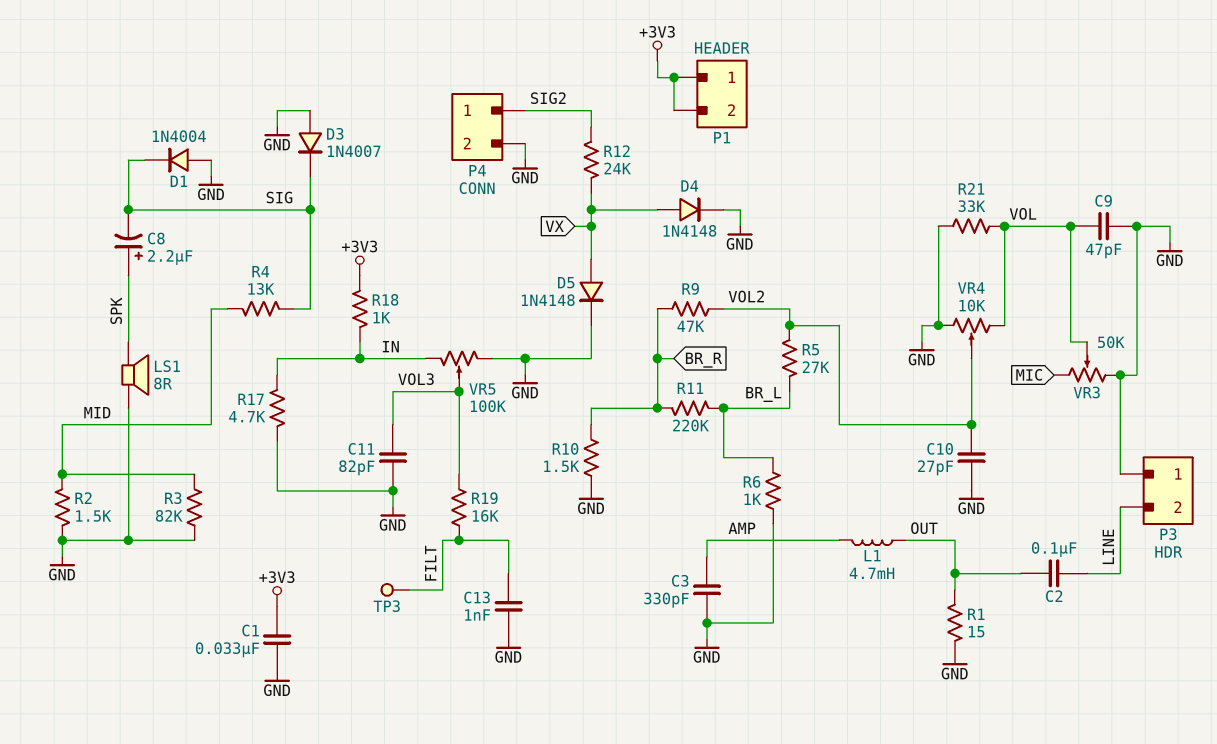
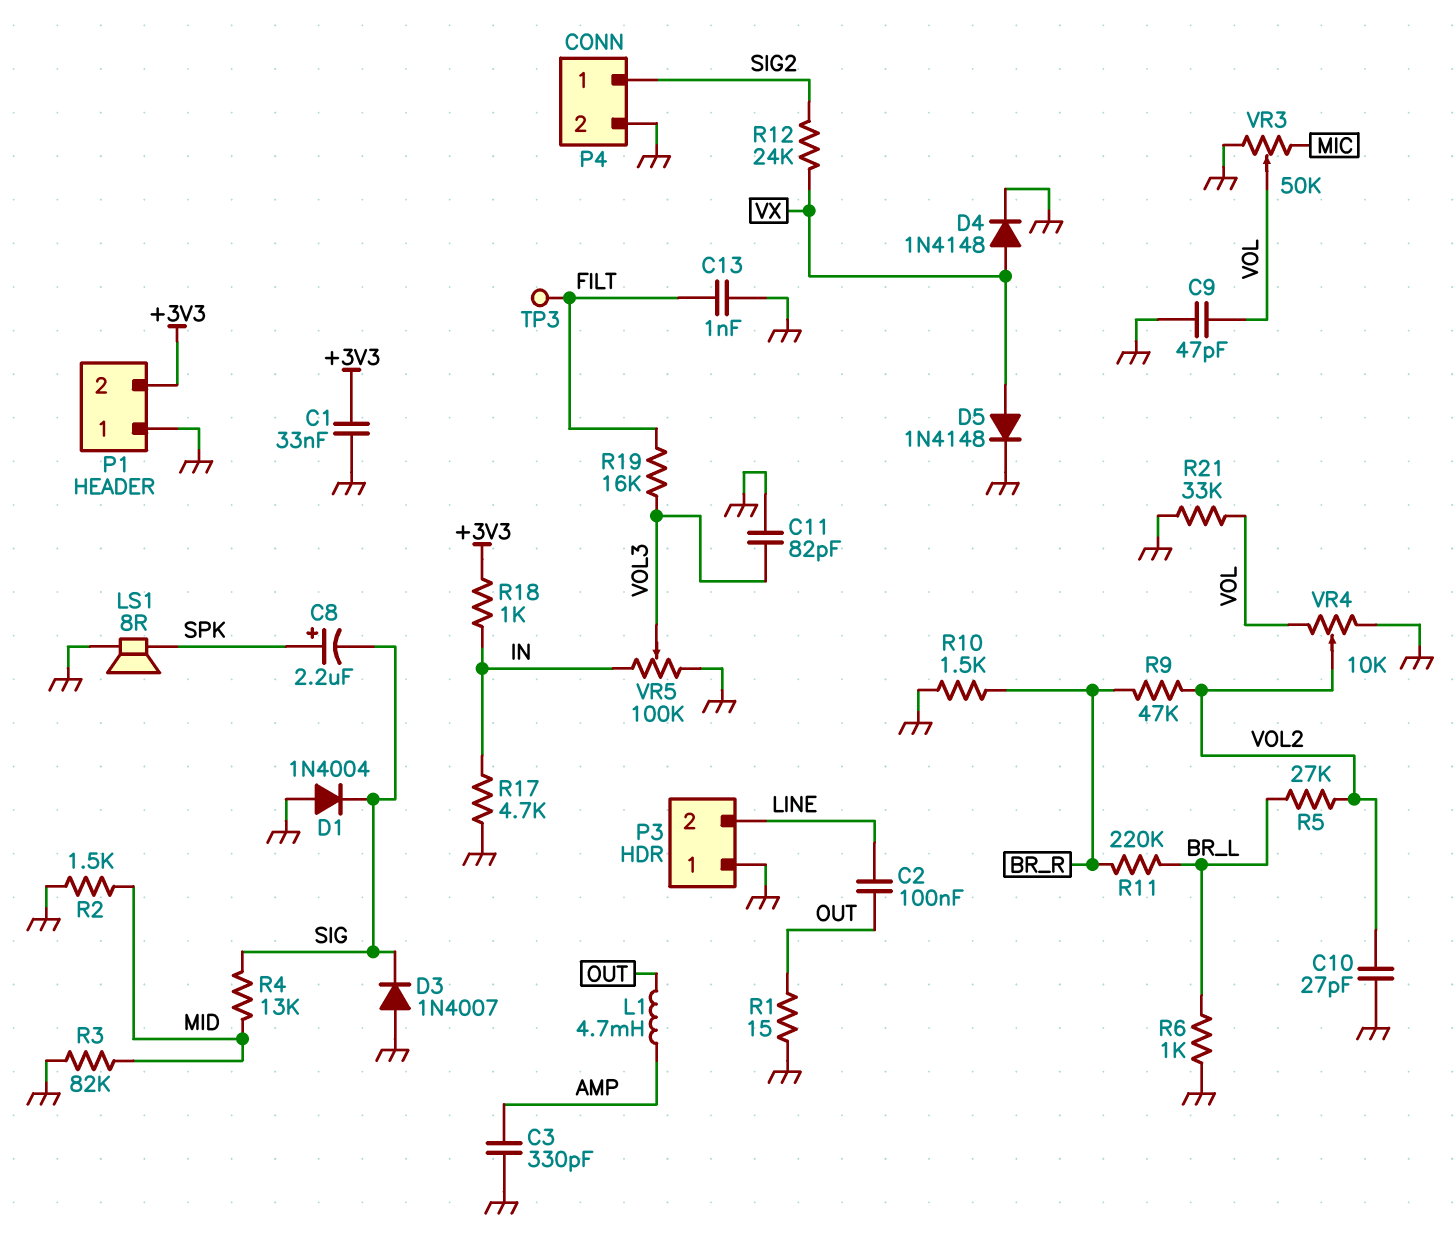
P1 pin 1: +3V3 -> GND

